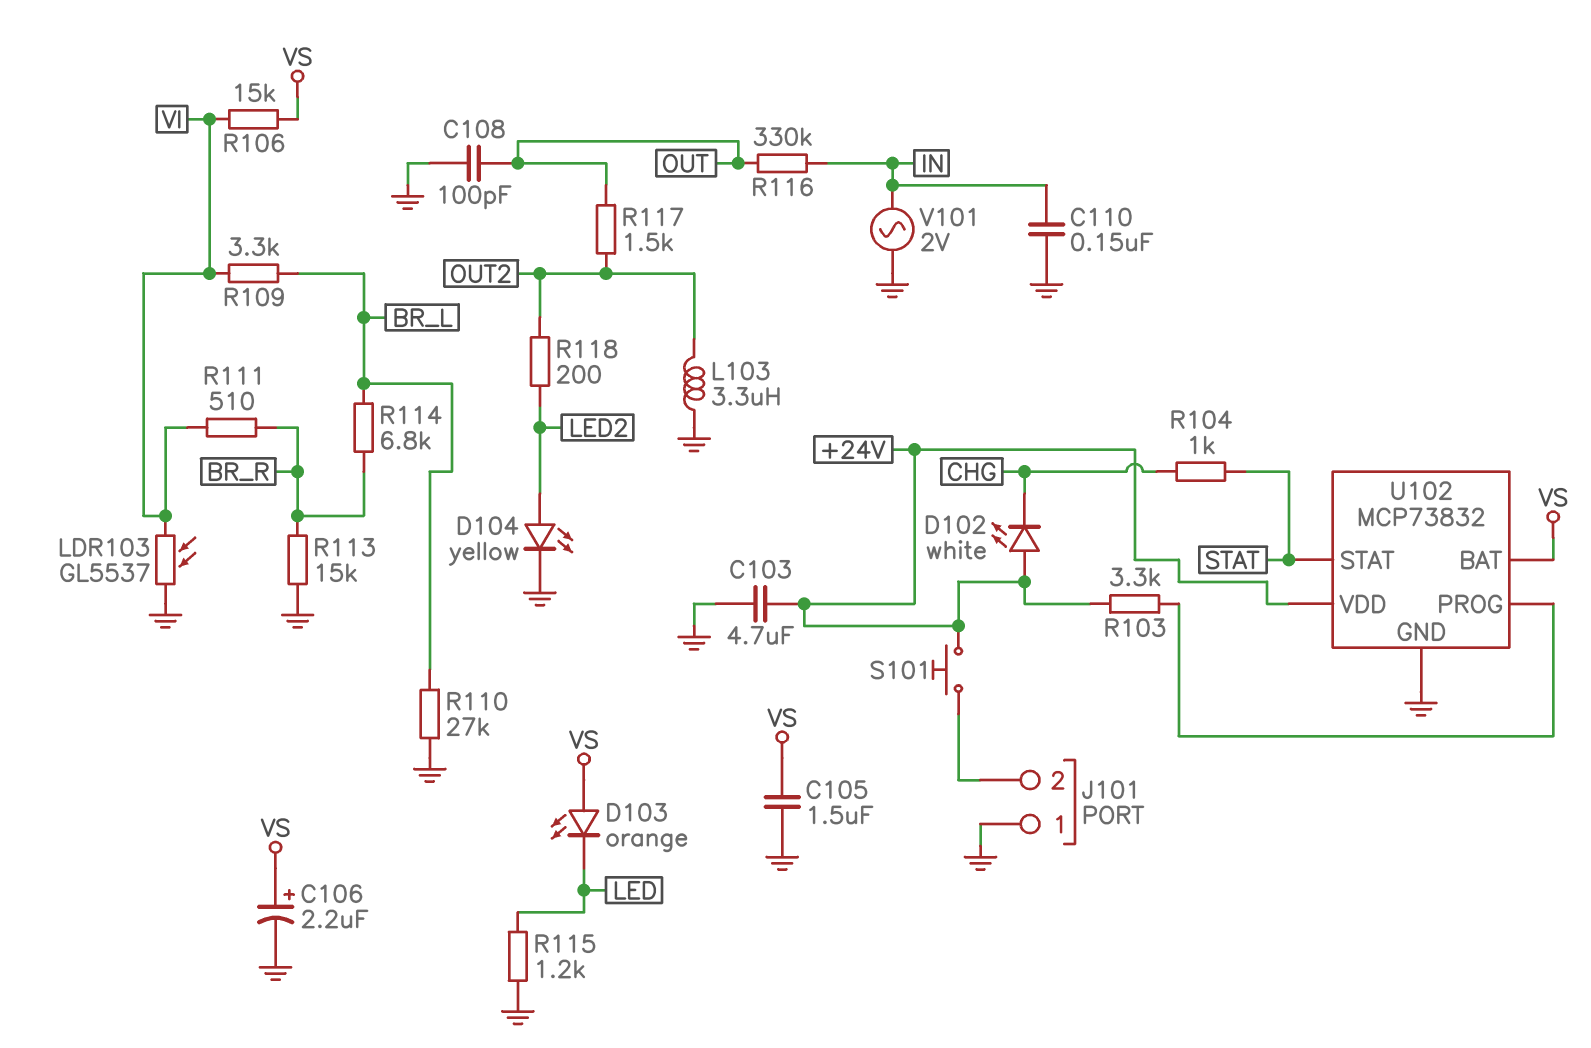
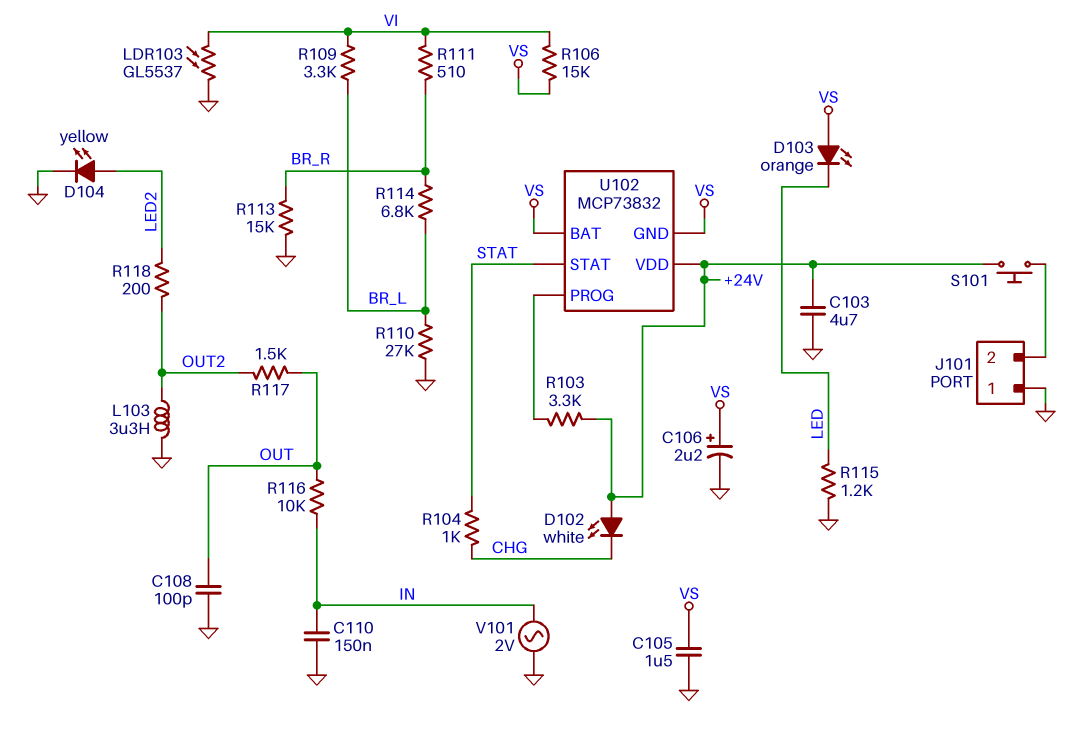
R116: 330k (IN, OUT) -> 10k (IN, OUT)
U102 pin GND: GND -> VS

